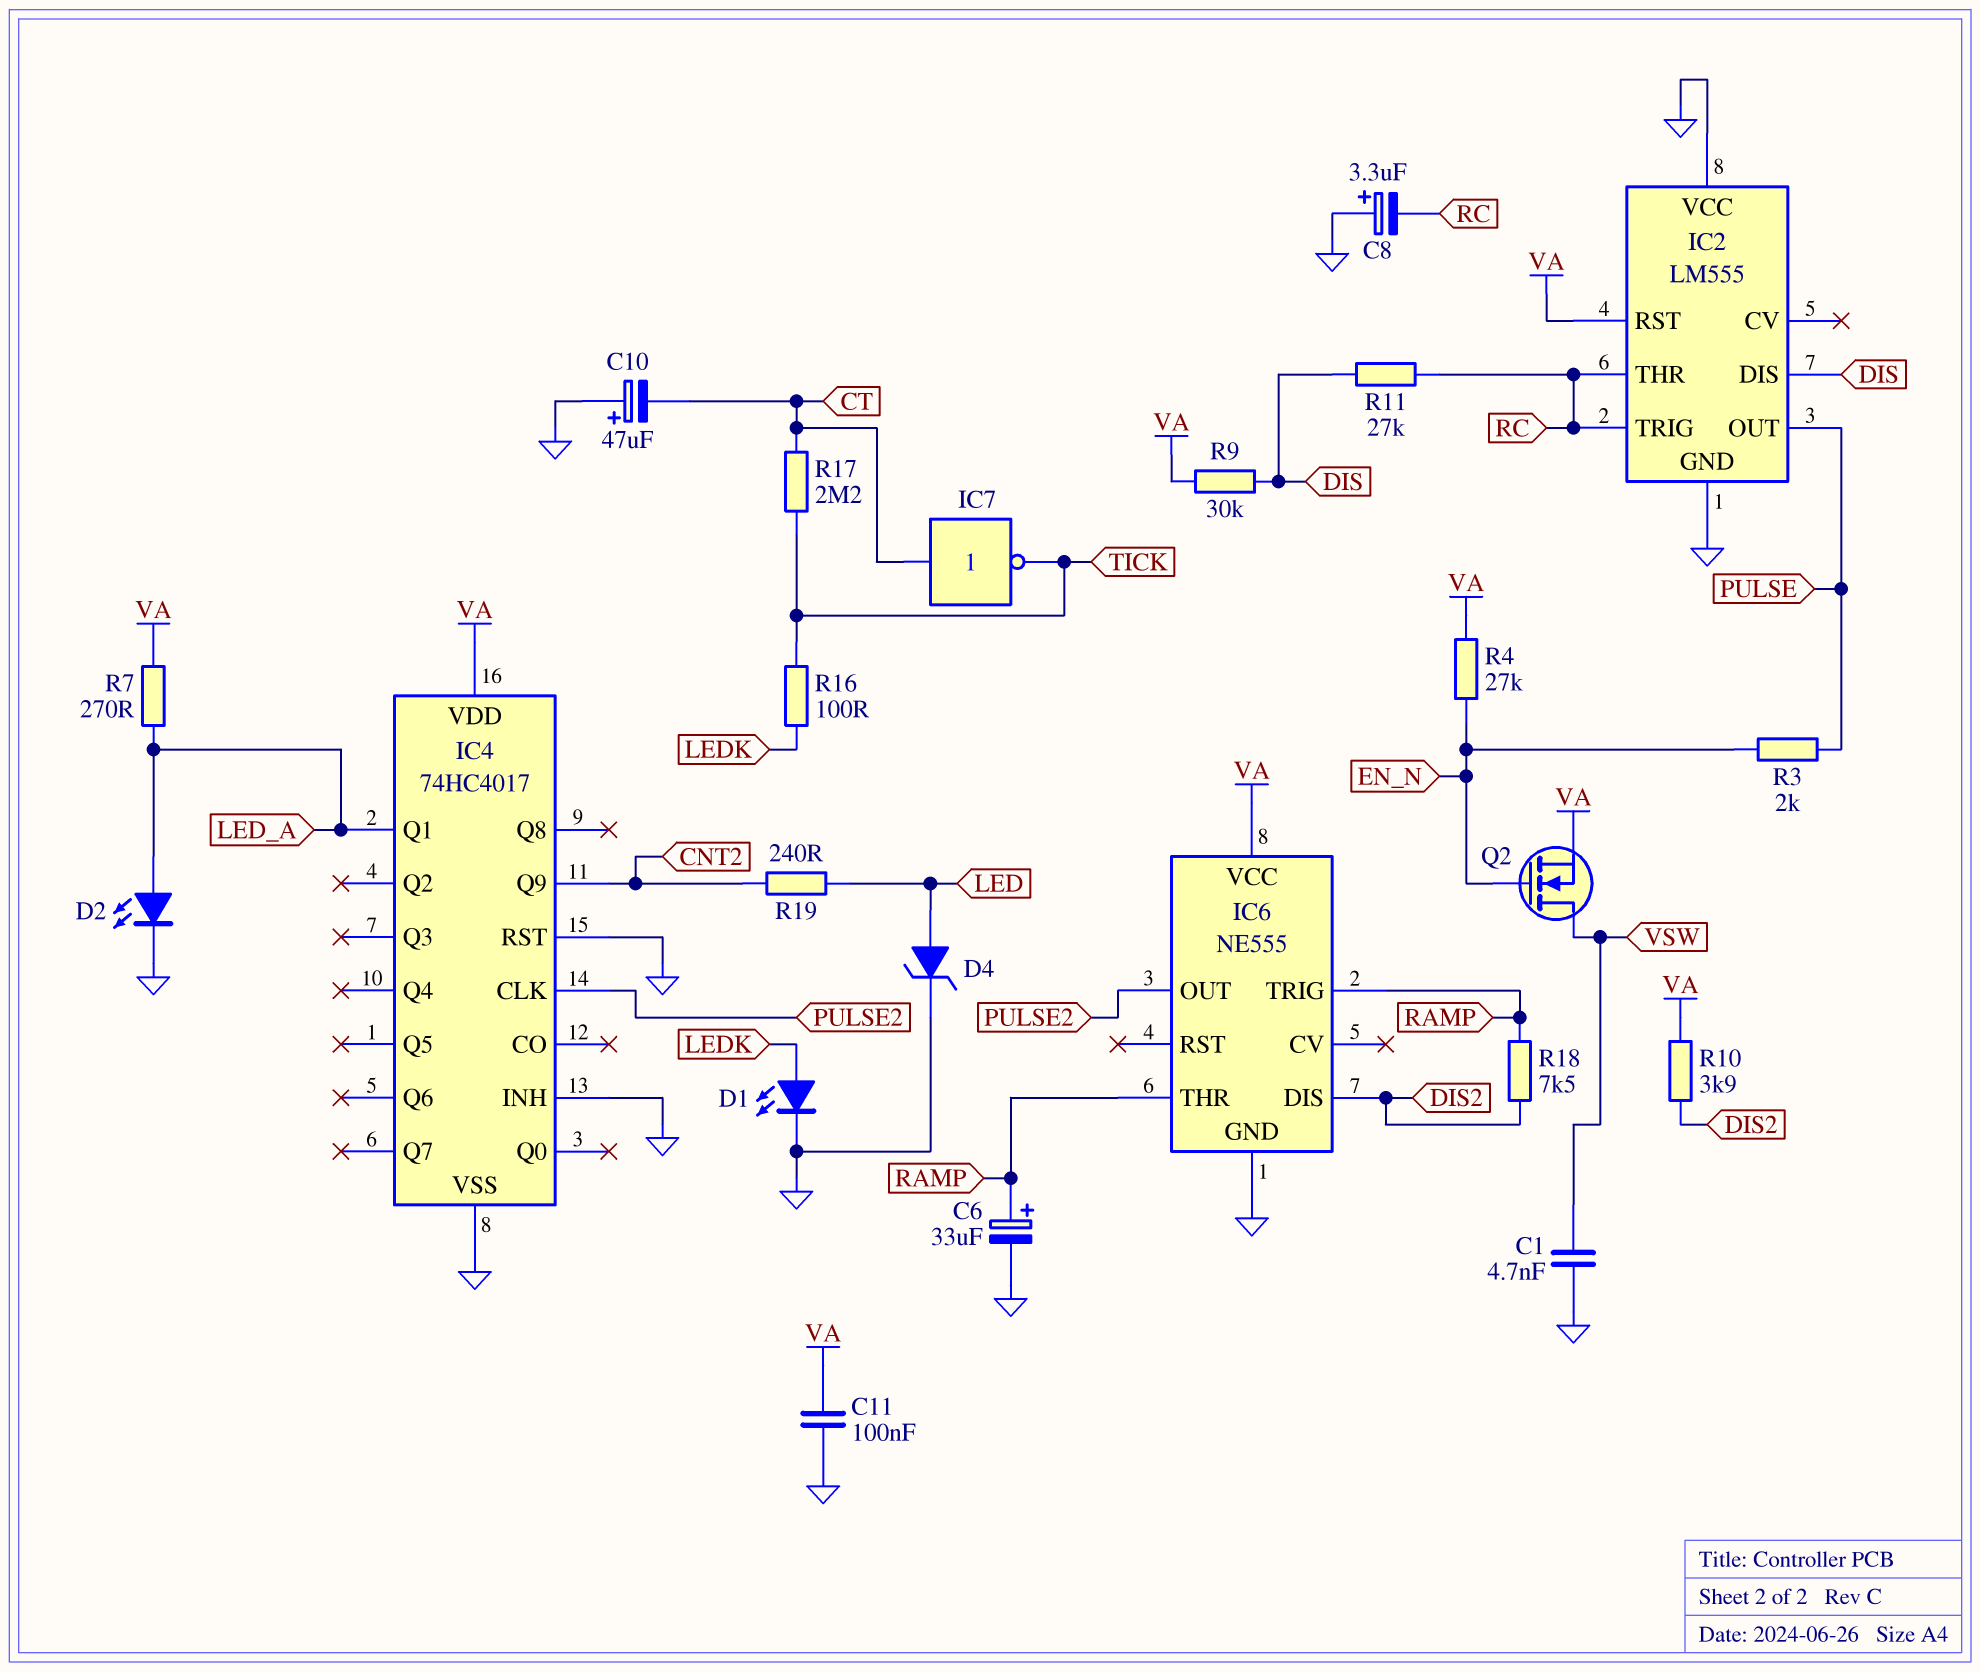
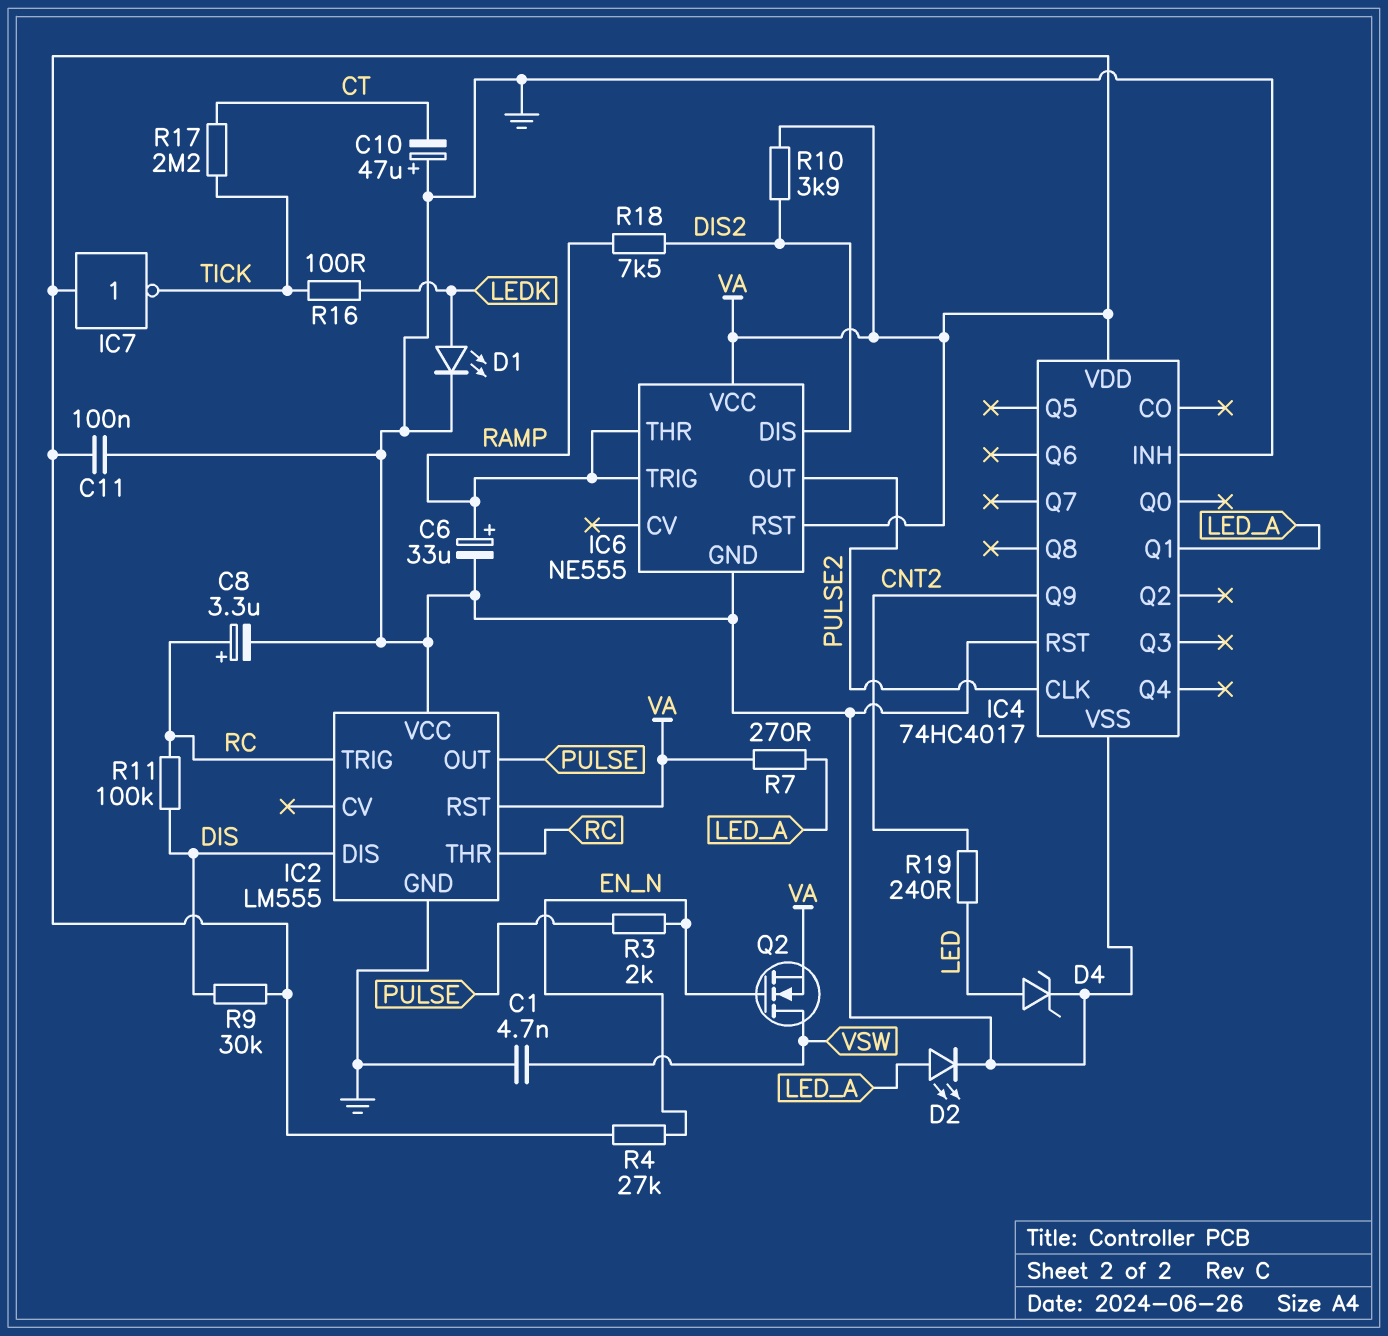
C8: 3.3uF (plus GND, minus RC) -> 3.3uF (plus RC, minus GND)
IC6 pin RST: none -> VA
IC7: NOT (in CT, out TICK) -> NOT (in VA, out TICK)
R11: 27k (DIS, RC) -> 100k (DIS, RC)

